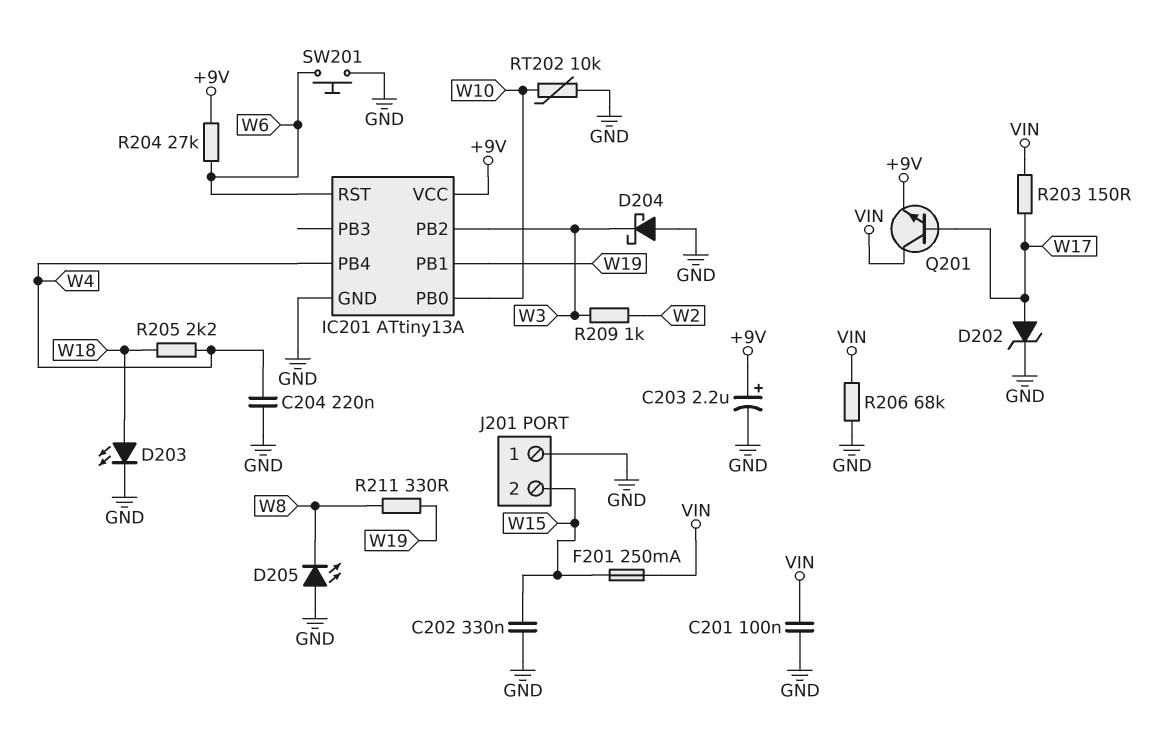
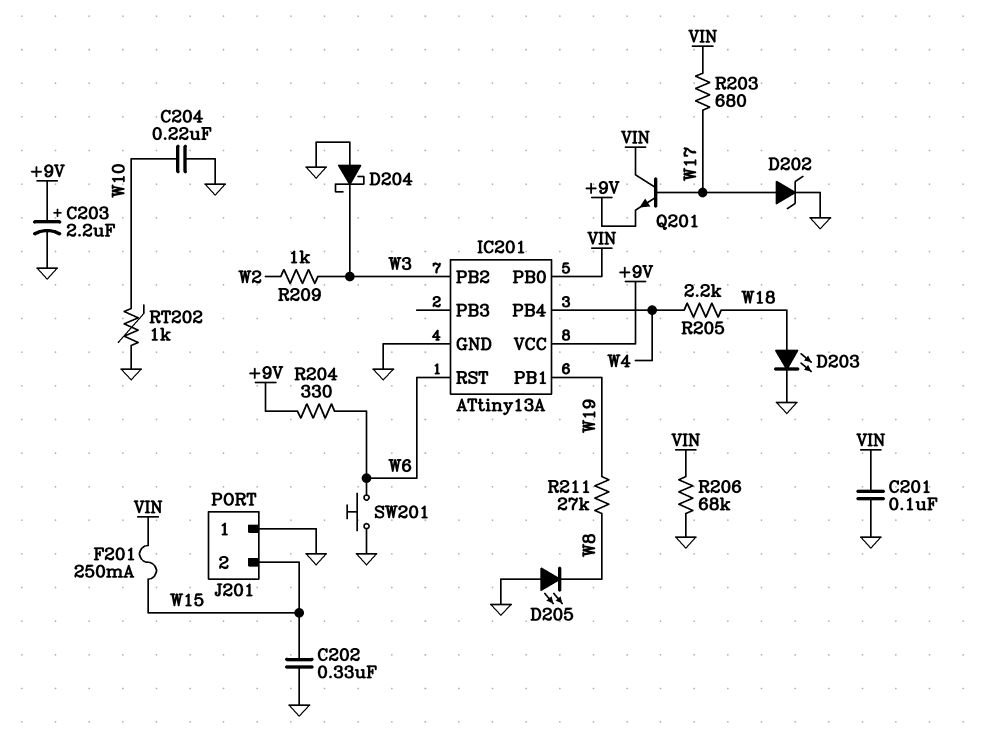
C204: 220nF (GND, W4) -> 220nF (GND, W10)
IC201 pin PB0: W10 -> VIN
R203: 150 (VIN, W17) -> 680 (VIN, W17)
R204: 27k (+9V, W6) -> 330 (+9V, W6)
R211: 330 (W8, W19) -> 27k (W8, W19)
RT202: 10k (GND, W10) -> 1k (GND, W10)

